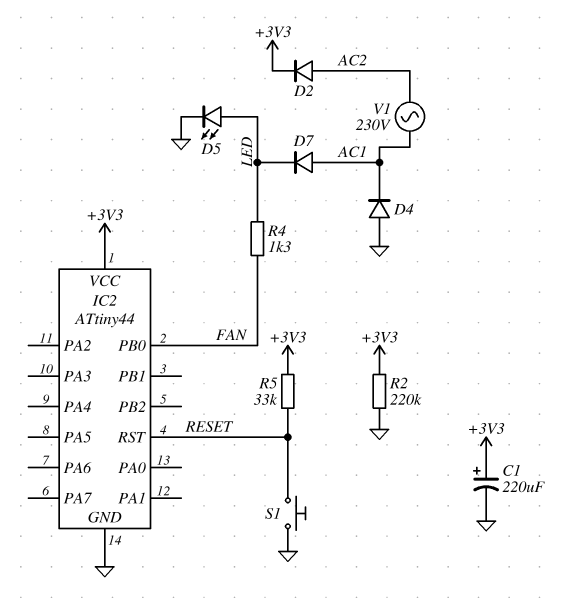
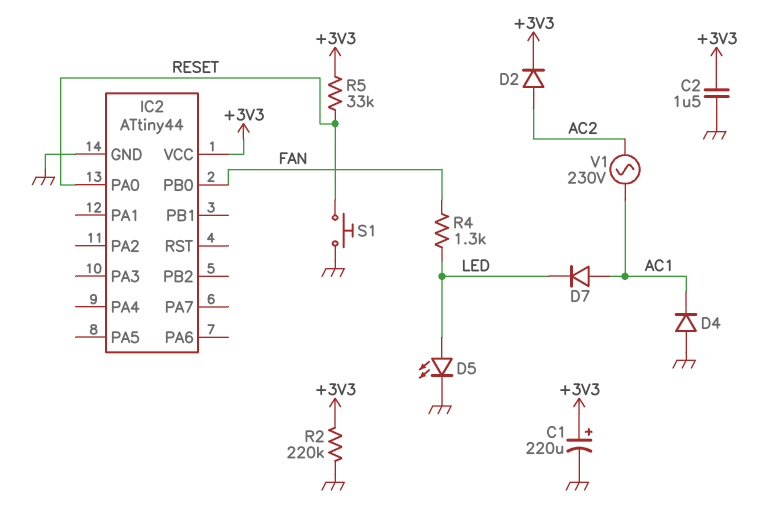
C2: none -> 1.5uF (+3V3, GND)
IC2 pin PA0: none -> RESET
IC2 pin RST: RESET -> none

